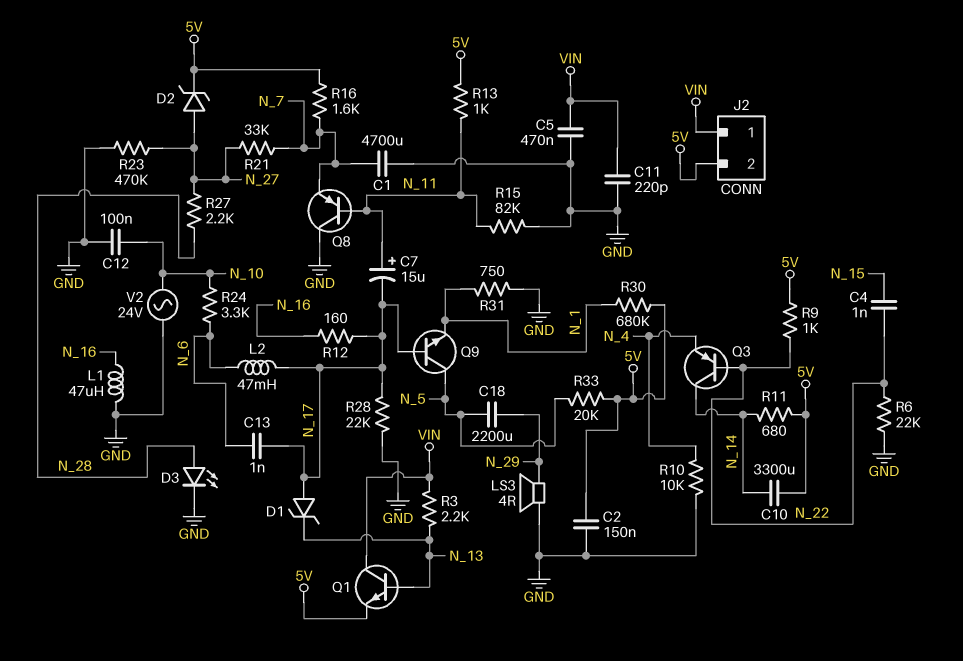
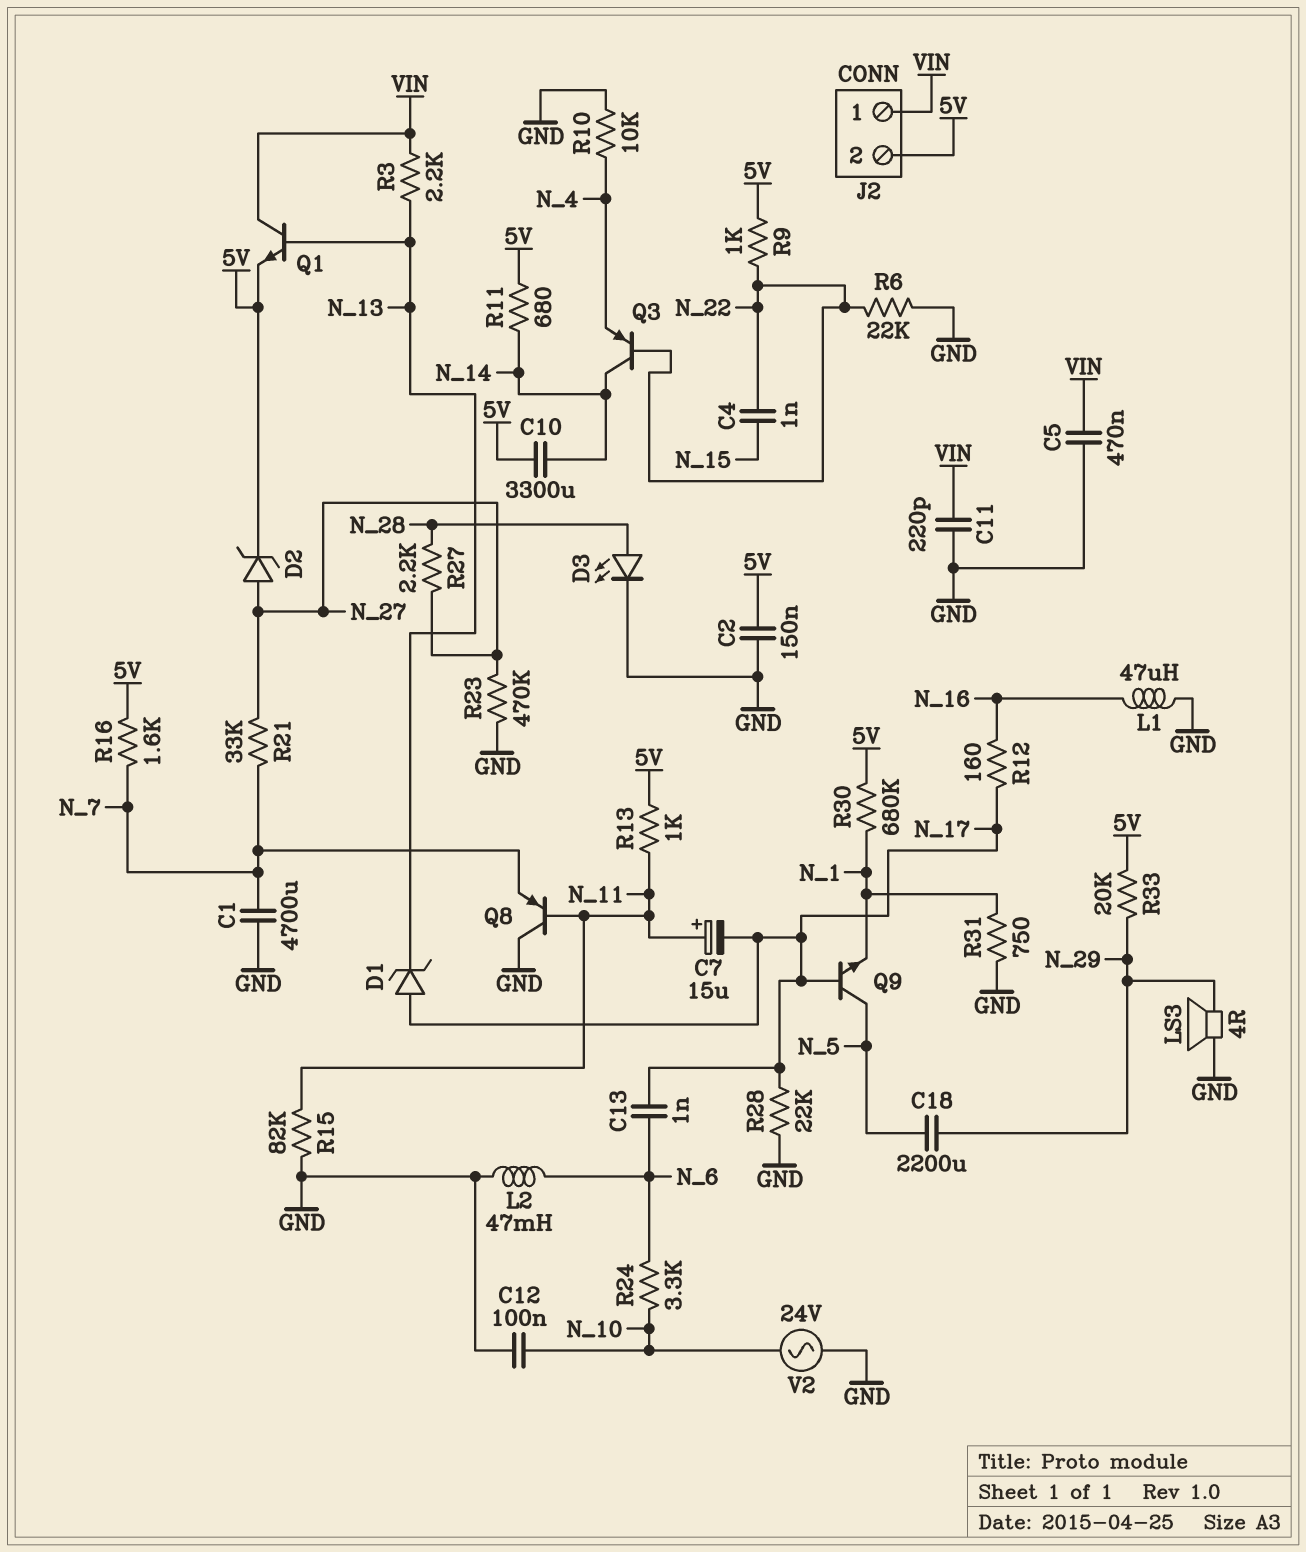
L2: 47mH (N_6, N_17) -> 47mH (GND, N_6)
R33: 20k (5V, N_5) -> 20k (5V, N_29)

